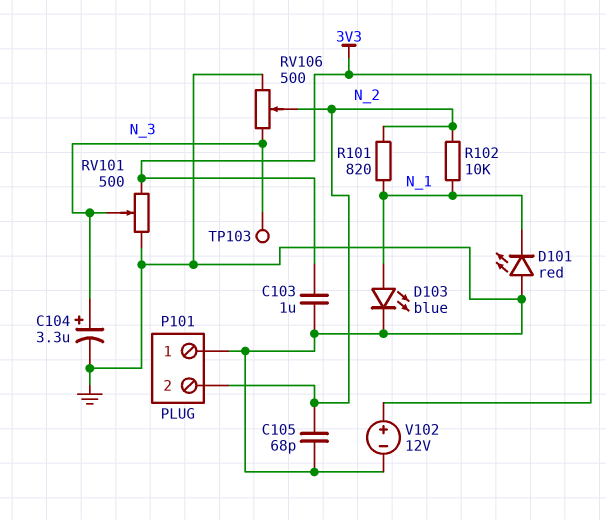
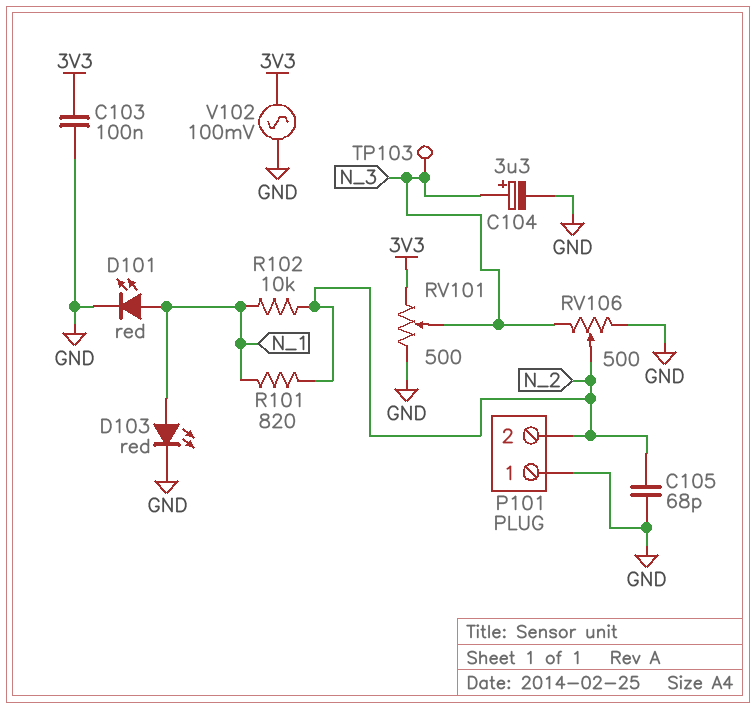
C103: 1uF (3V3, GND) -> 100nF (3V3, GND)
D101: LED red (A GND, K N_1) -> LED red (A N_1, K GND)
D103: LED blue (A N_1, K GND) -> LED red (A N_1, K GND)
V102: 12V (plus 3V3, minus GND) -> AC 100mV (3V3, GND)

